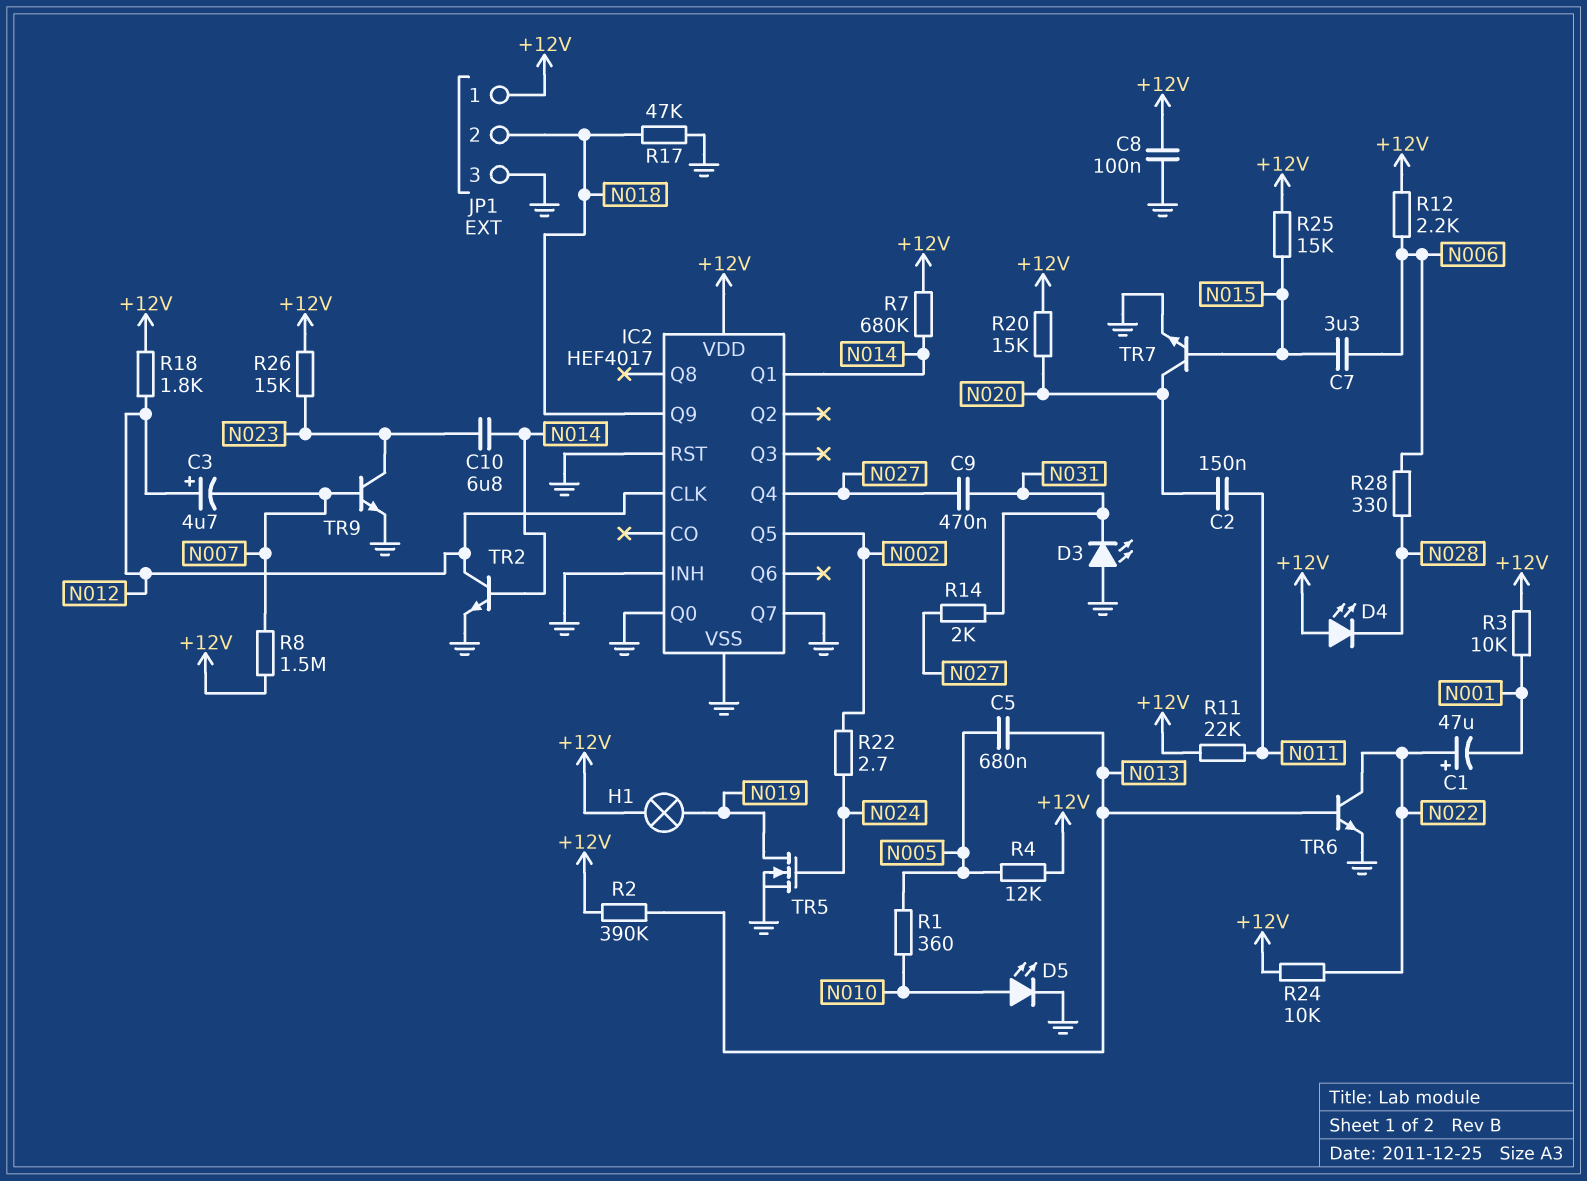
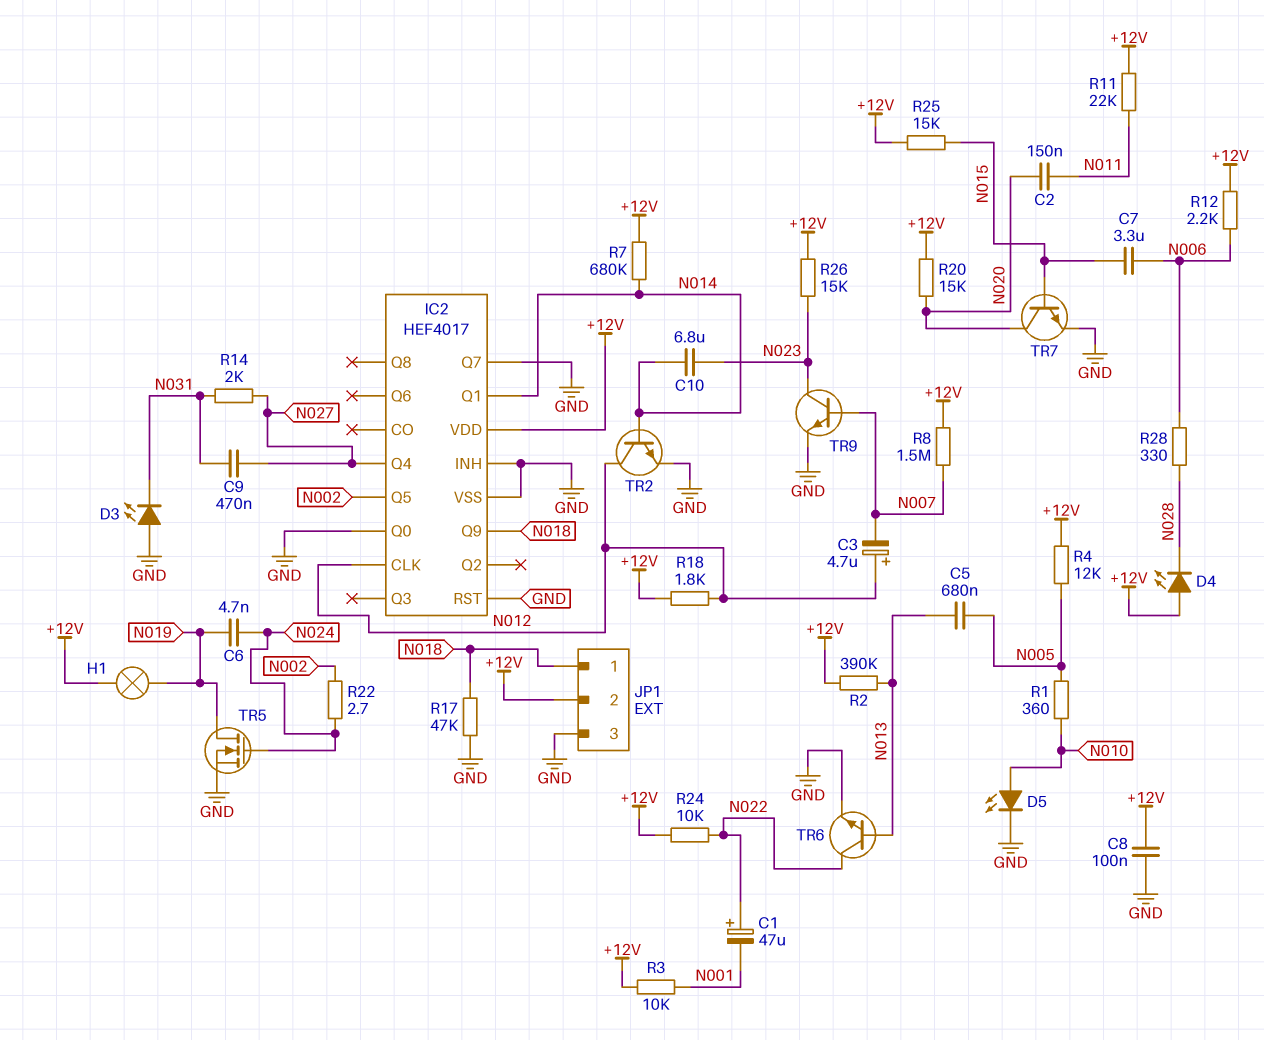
C6: none -> 4.7nF (N019, N024)
JP1 pin 1: +12V -> N018
JP1 pin 2: N018 -> +12V

